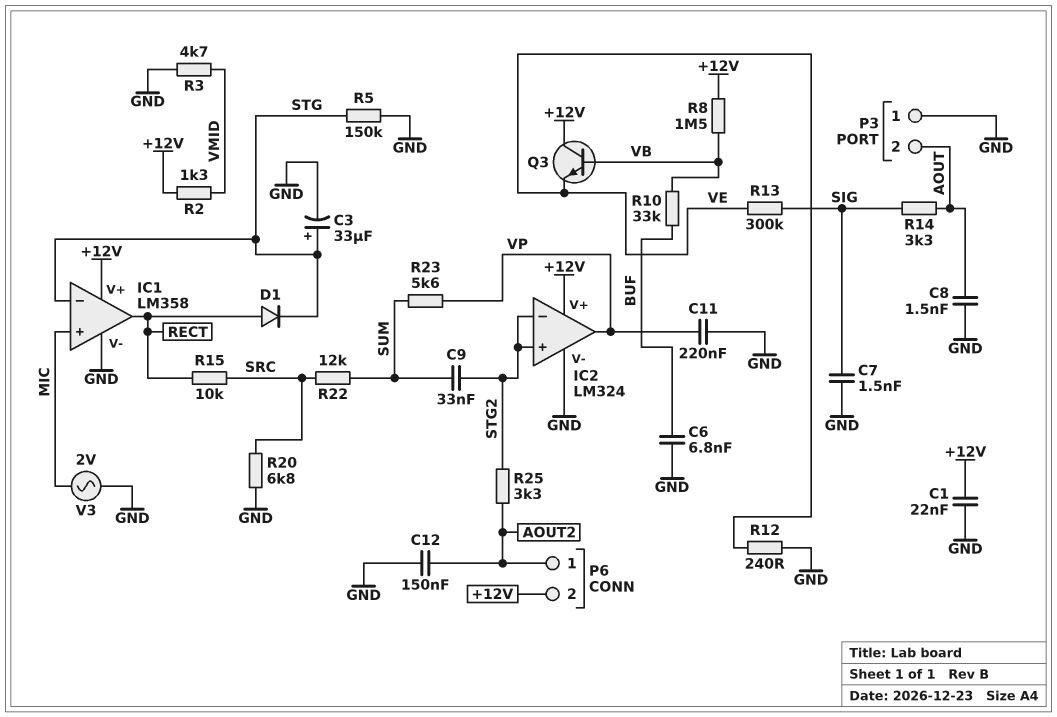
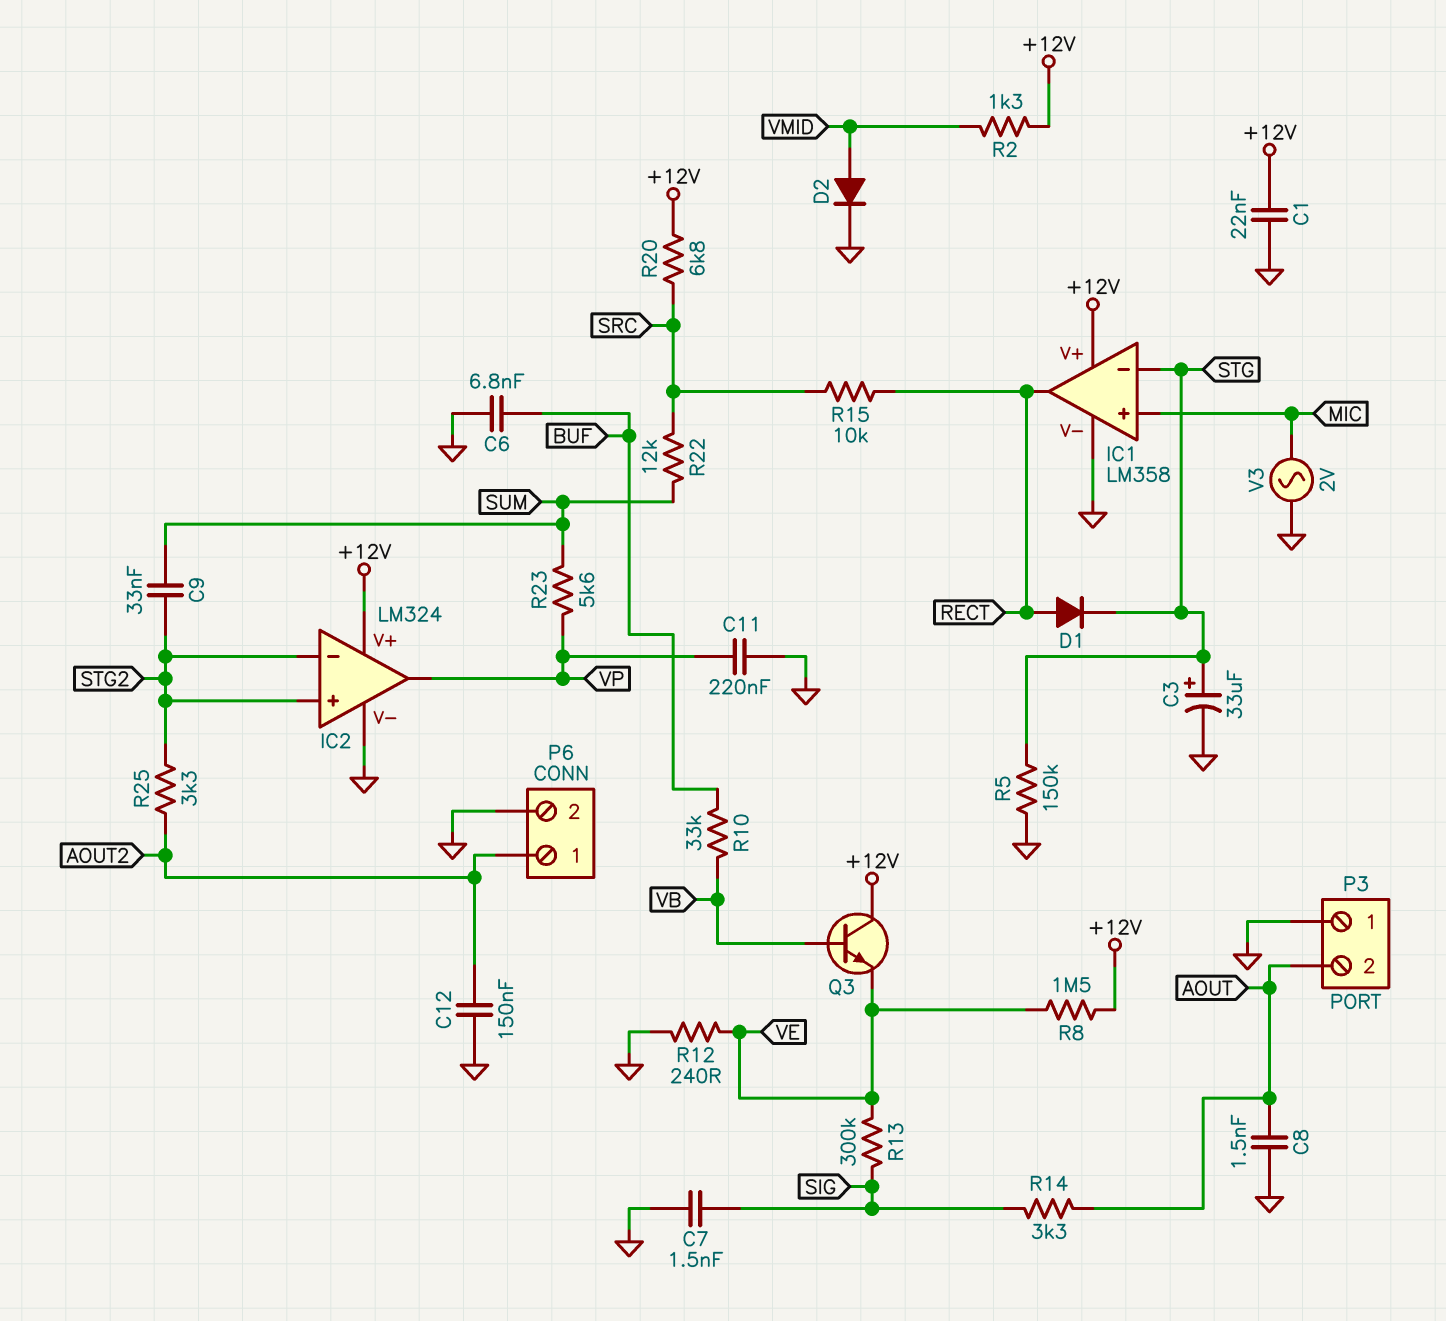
D2: none -> diode (A VMID, K GND)
P6 pin 2: +12V -> GND
R3: 4.7k (GND, VMID) -> none
R8: 1.5M (+12V, VB) -> 1.5M (+12V, VE)
R20: 6.8k (GND, SRC) -> 6.8k (+12V, SRC)

